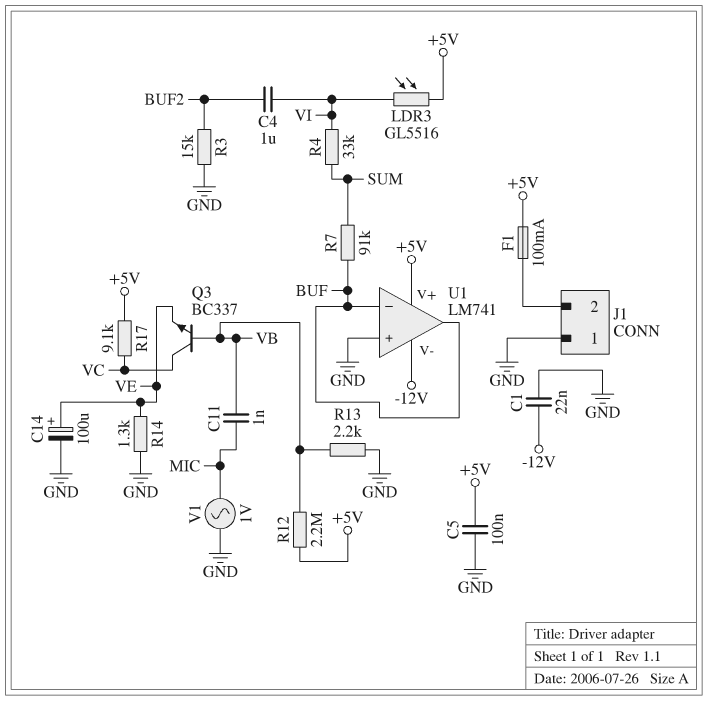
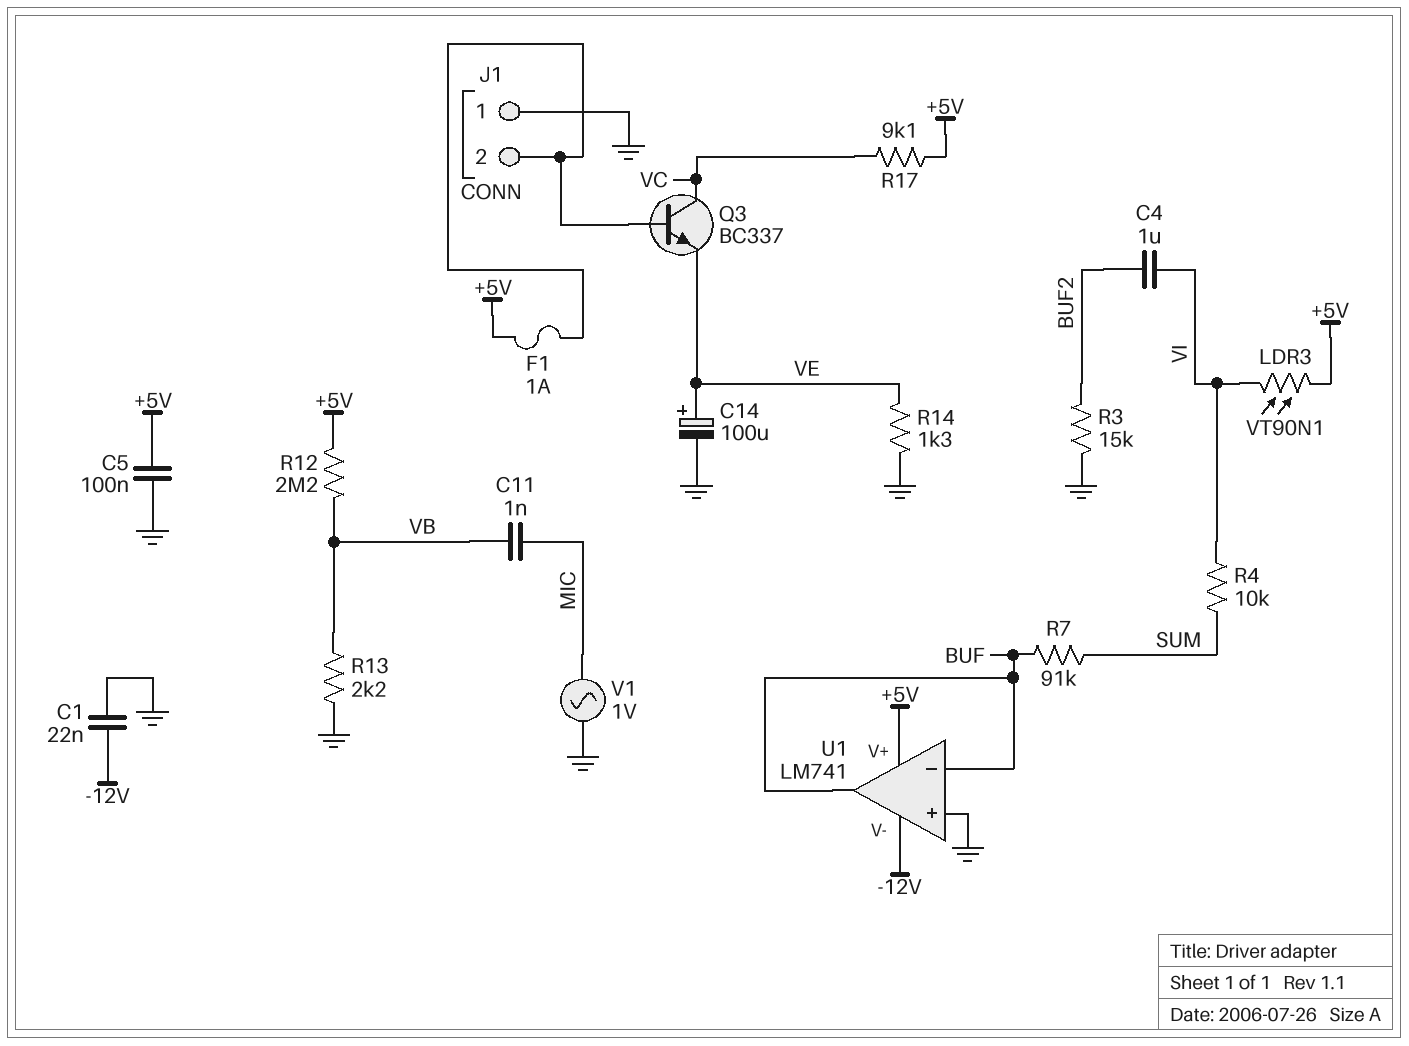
F1: 100mA (+5V, J1/2) -> 1A (+5V, J1/2)
LDR3: GL5516 (+5V, VI) -> VT90N1 (+5V, VI)
Q3: NPN BC337 (B VB, C VC, E VE) -> NPN BC337 (B J1/2, C VC, E VE)
R4: 33k (SUM, VI) -> 10k (SUM, VI)

